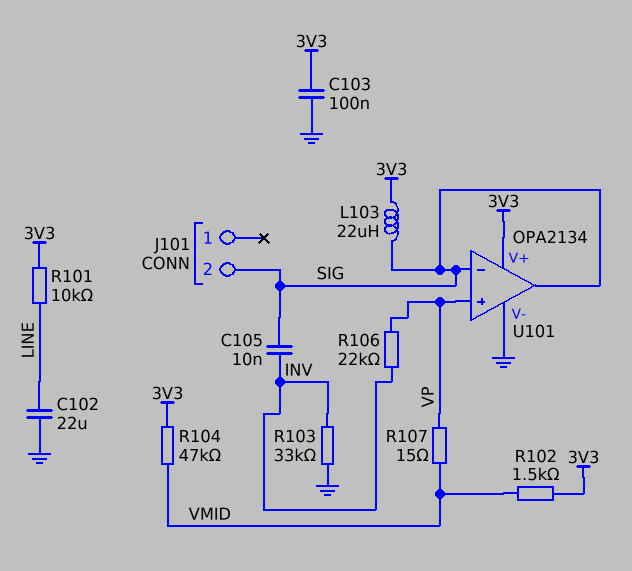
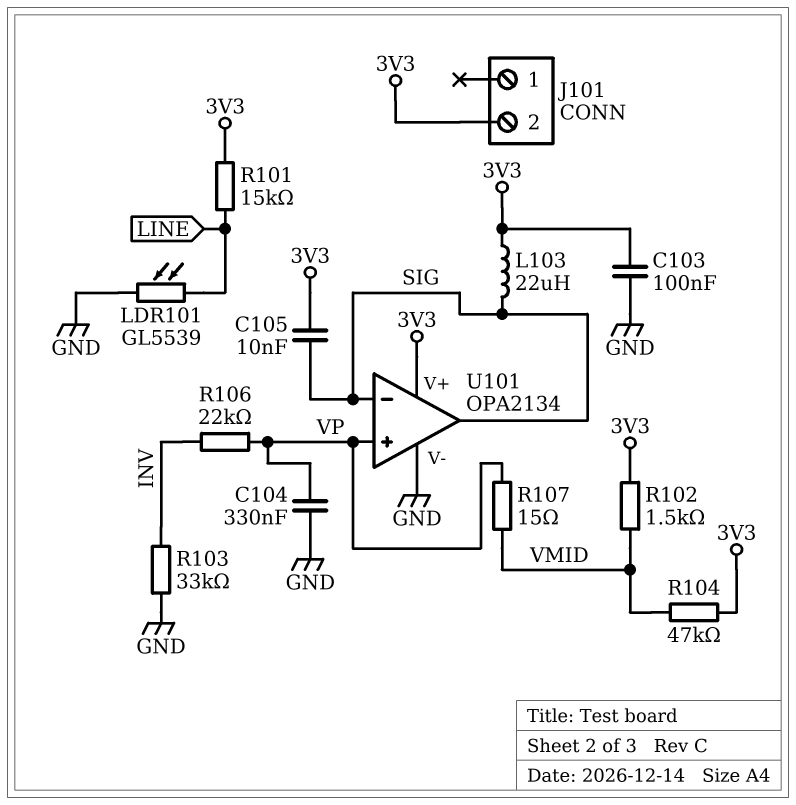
C102: 22uF (GND, LINE) -> none
C104: none -> 330nF (GND, VP)
C105: 10nF (INV, SIG) -> 10nF (3V3, SIG)
J101 pin 2: SIG -> 3V3
LDR101: none -> GL5539 (GND, LINE)
R101: 10k (3V3, LINE) -> 15k (3V3, LINE)

